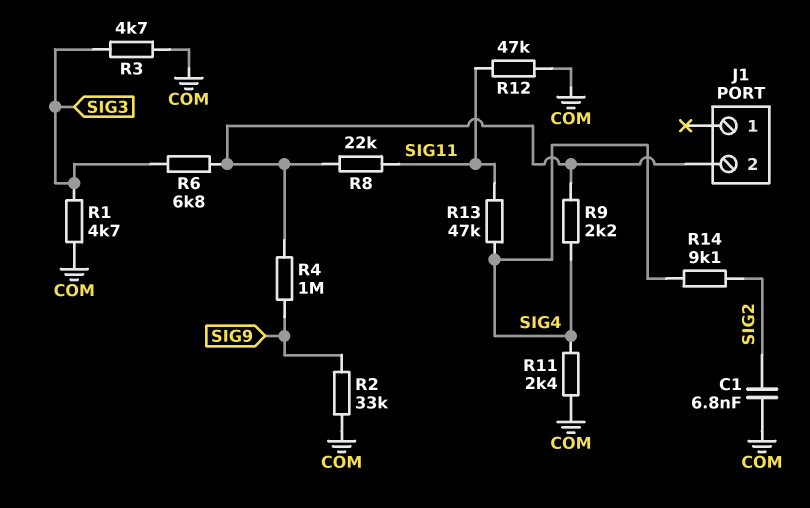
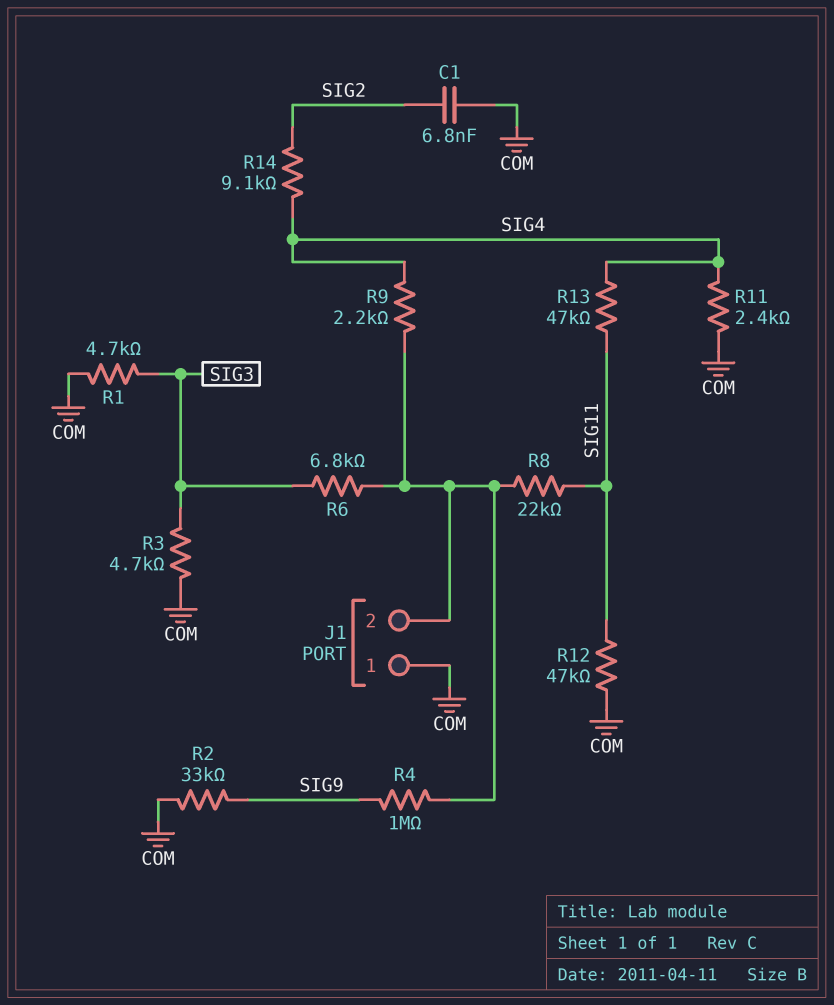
J1 pin 1: none -> COM

